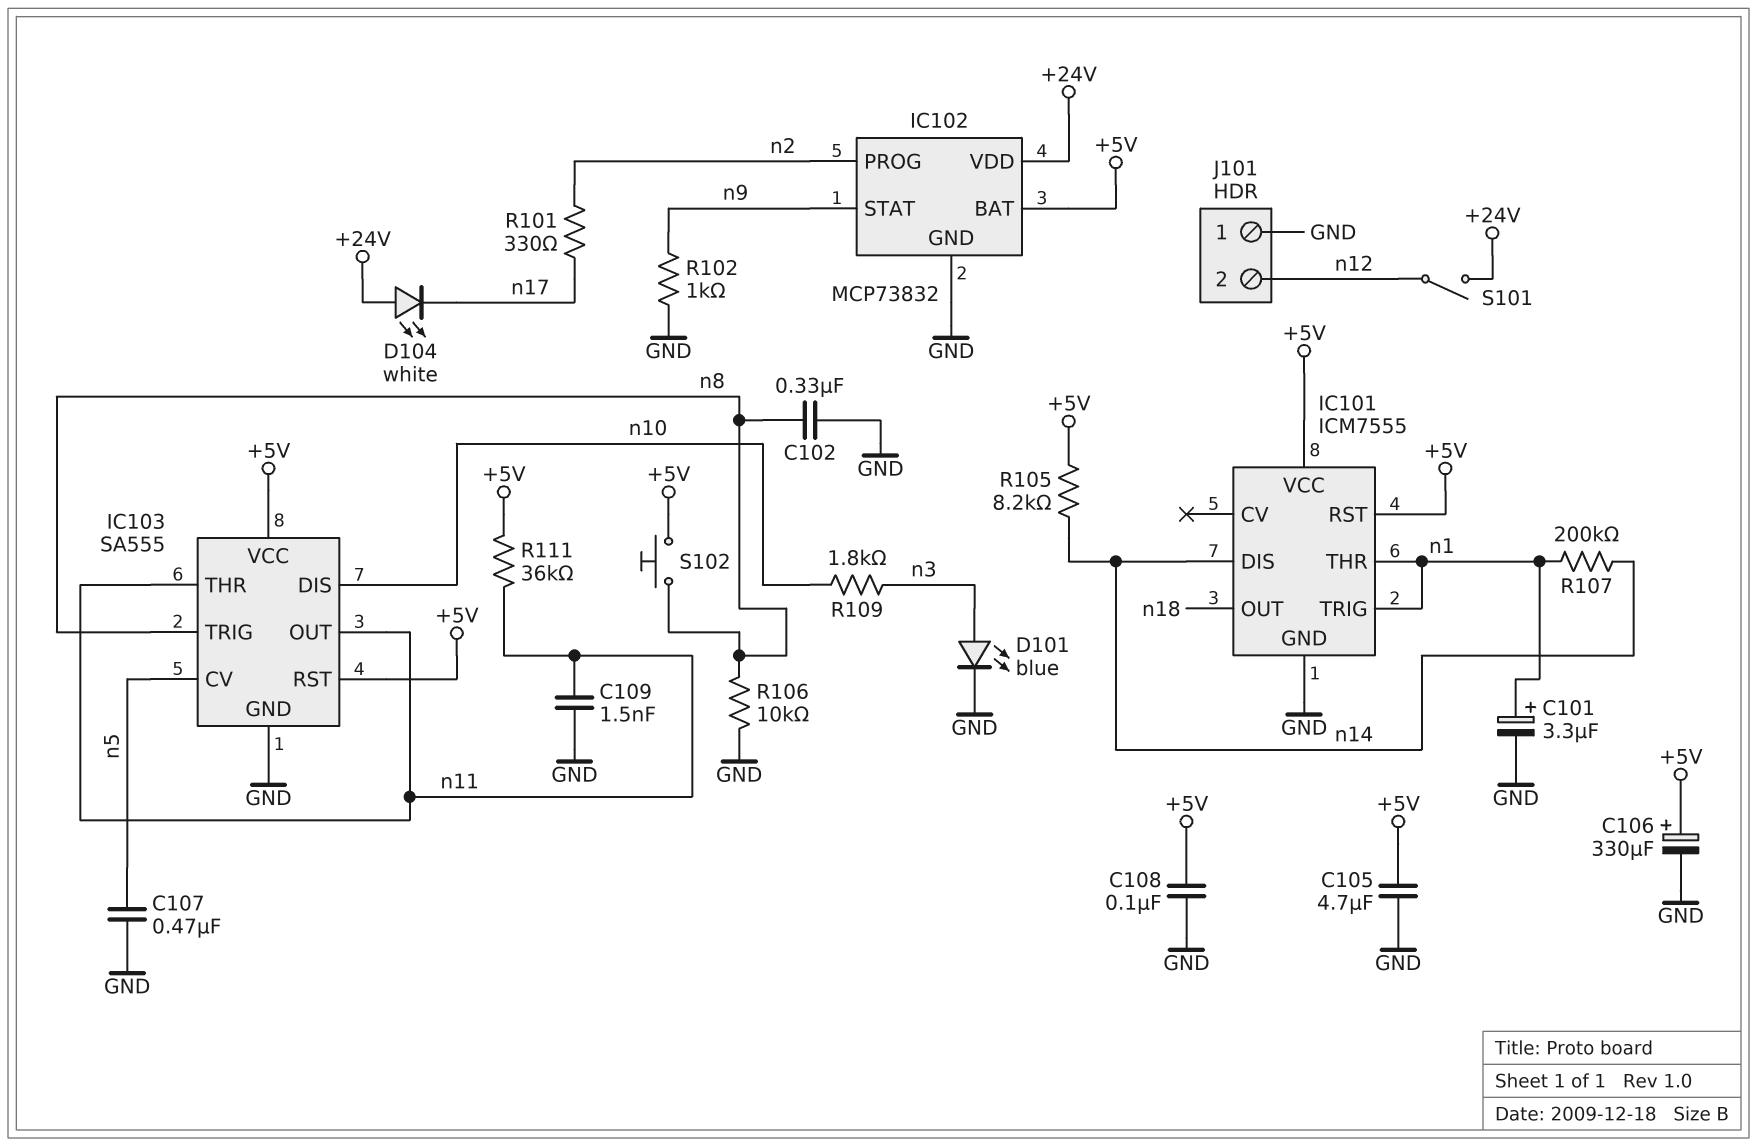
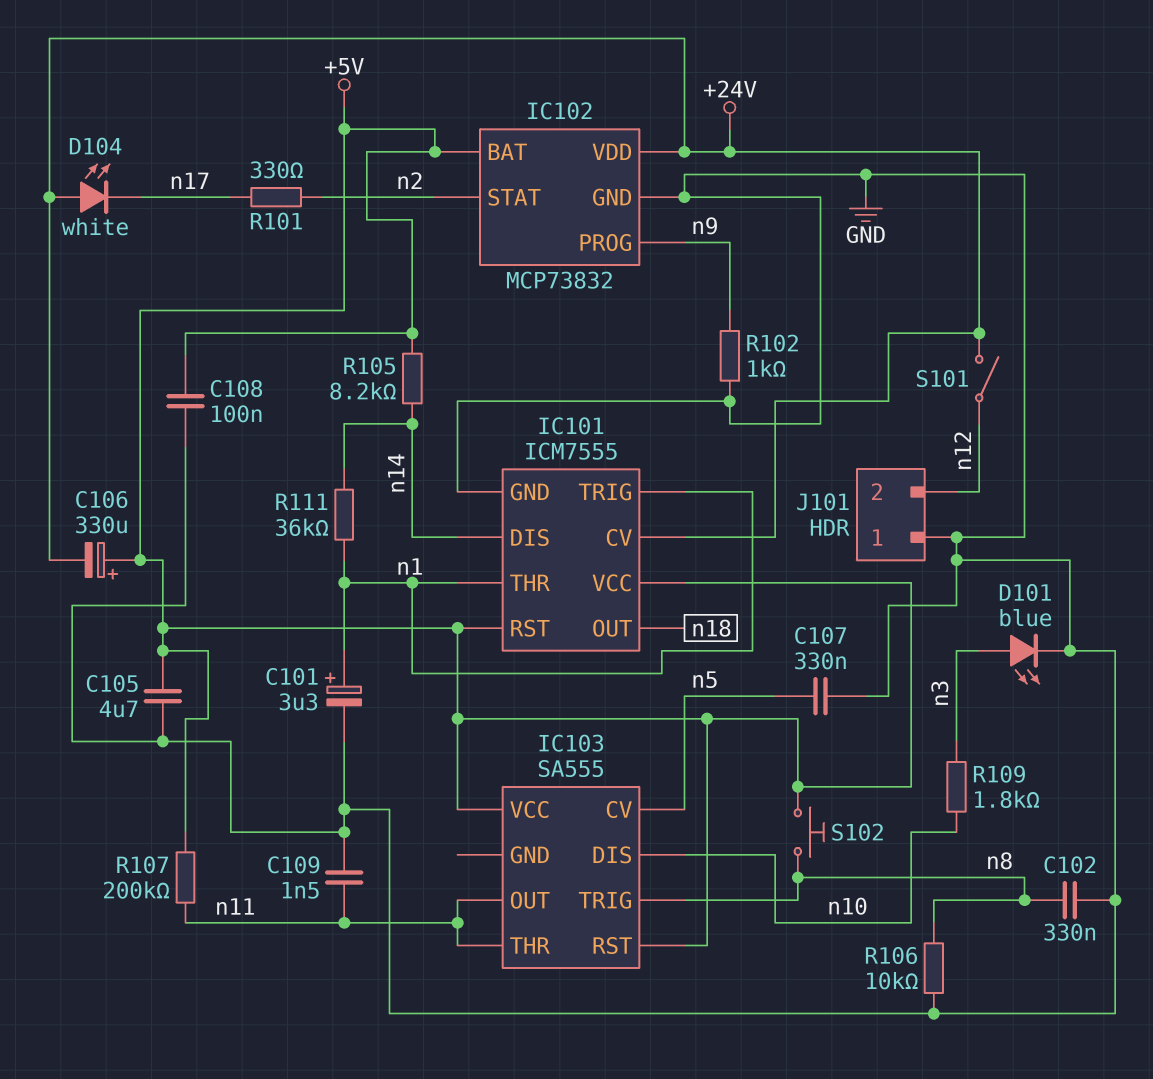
C106: 330uF (plus +5V, minus GND) -> 330uF (plus +5V, minus +24V)
C107: 470nF (GND, n5) -> 330nF (GND, n5)
IC101 pin CV: none -> +24V
IC102 pin PROG: n2 -> n9
IC102 pin STAT: n9 -> n2
IC103 pin GND: GND -> none
R107: 200k (n1, n14) -> 200k (+5V, n11)
R111: 36k (+5V, n11) -> 36k (n1, n14)

